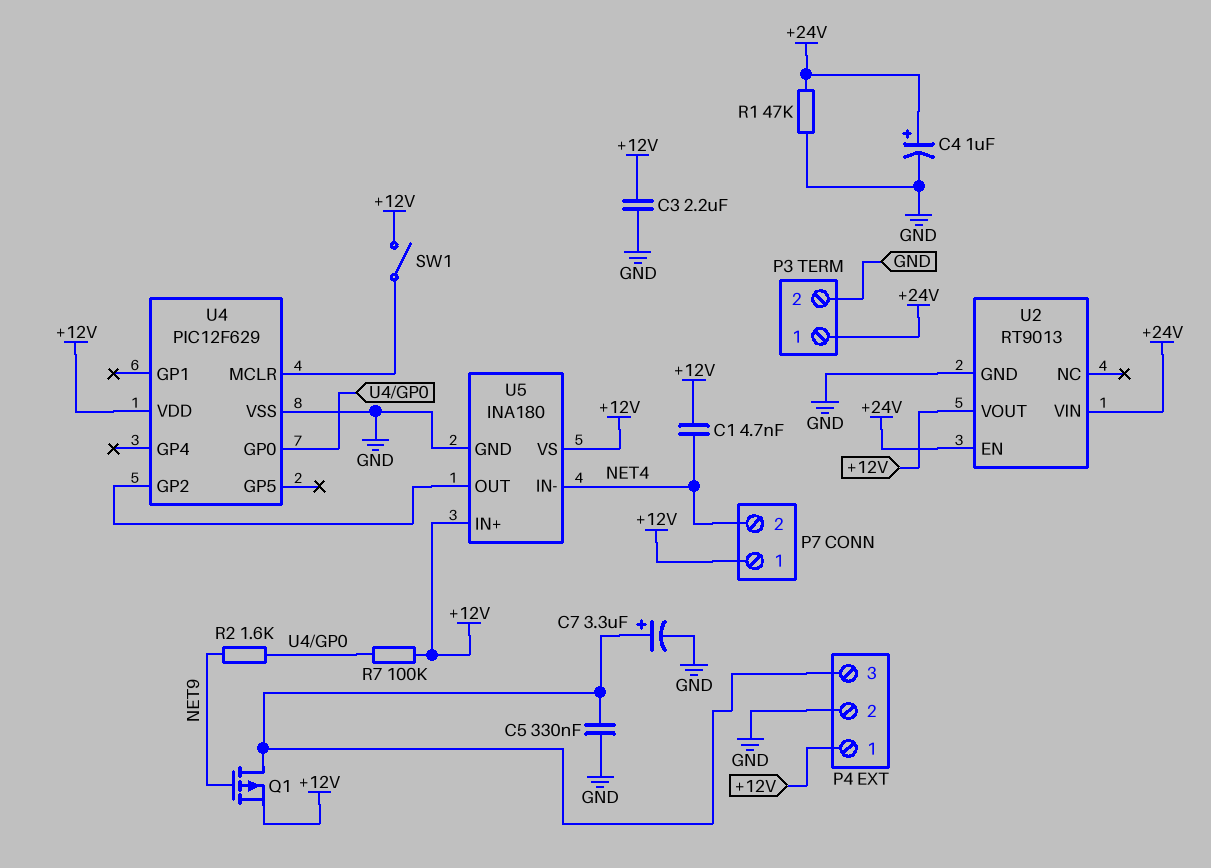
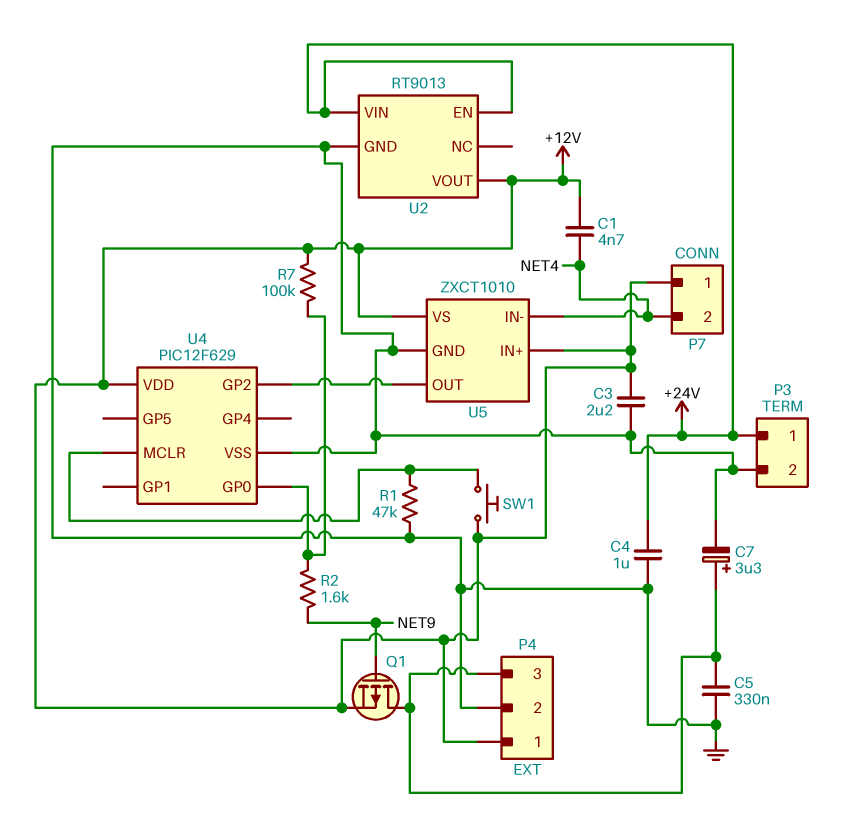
C4: 1uF (plus +24V, minus GND) -> 1uF (+24V, GND)
R1: 47k (+24V, GND) -> 47k (GND, U4/MCLR)
SW1: switch (+12V, U4/MCLR) -> button (+12V, U4/MCLR)
U5: INA180 -> ZXCT1010

